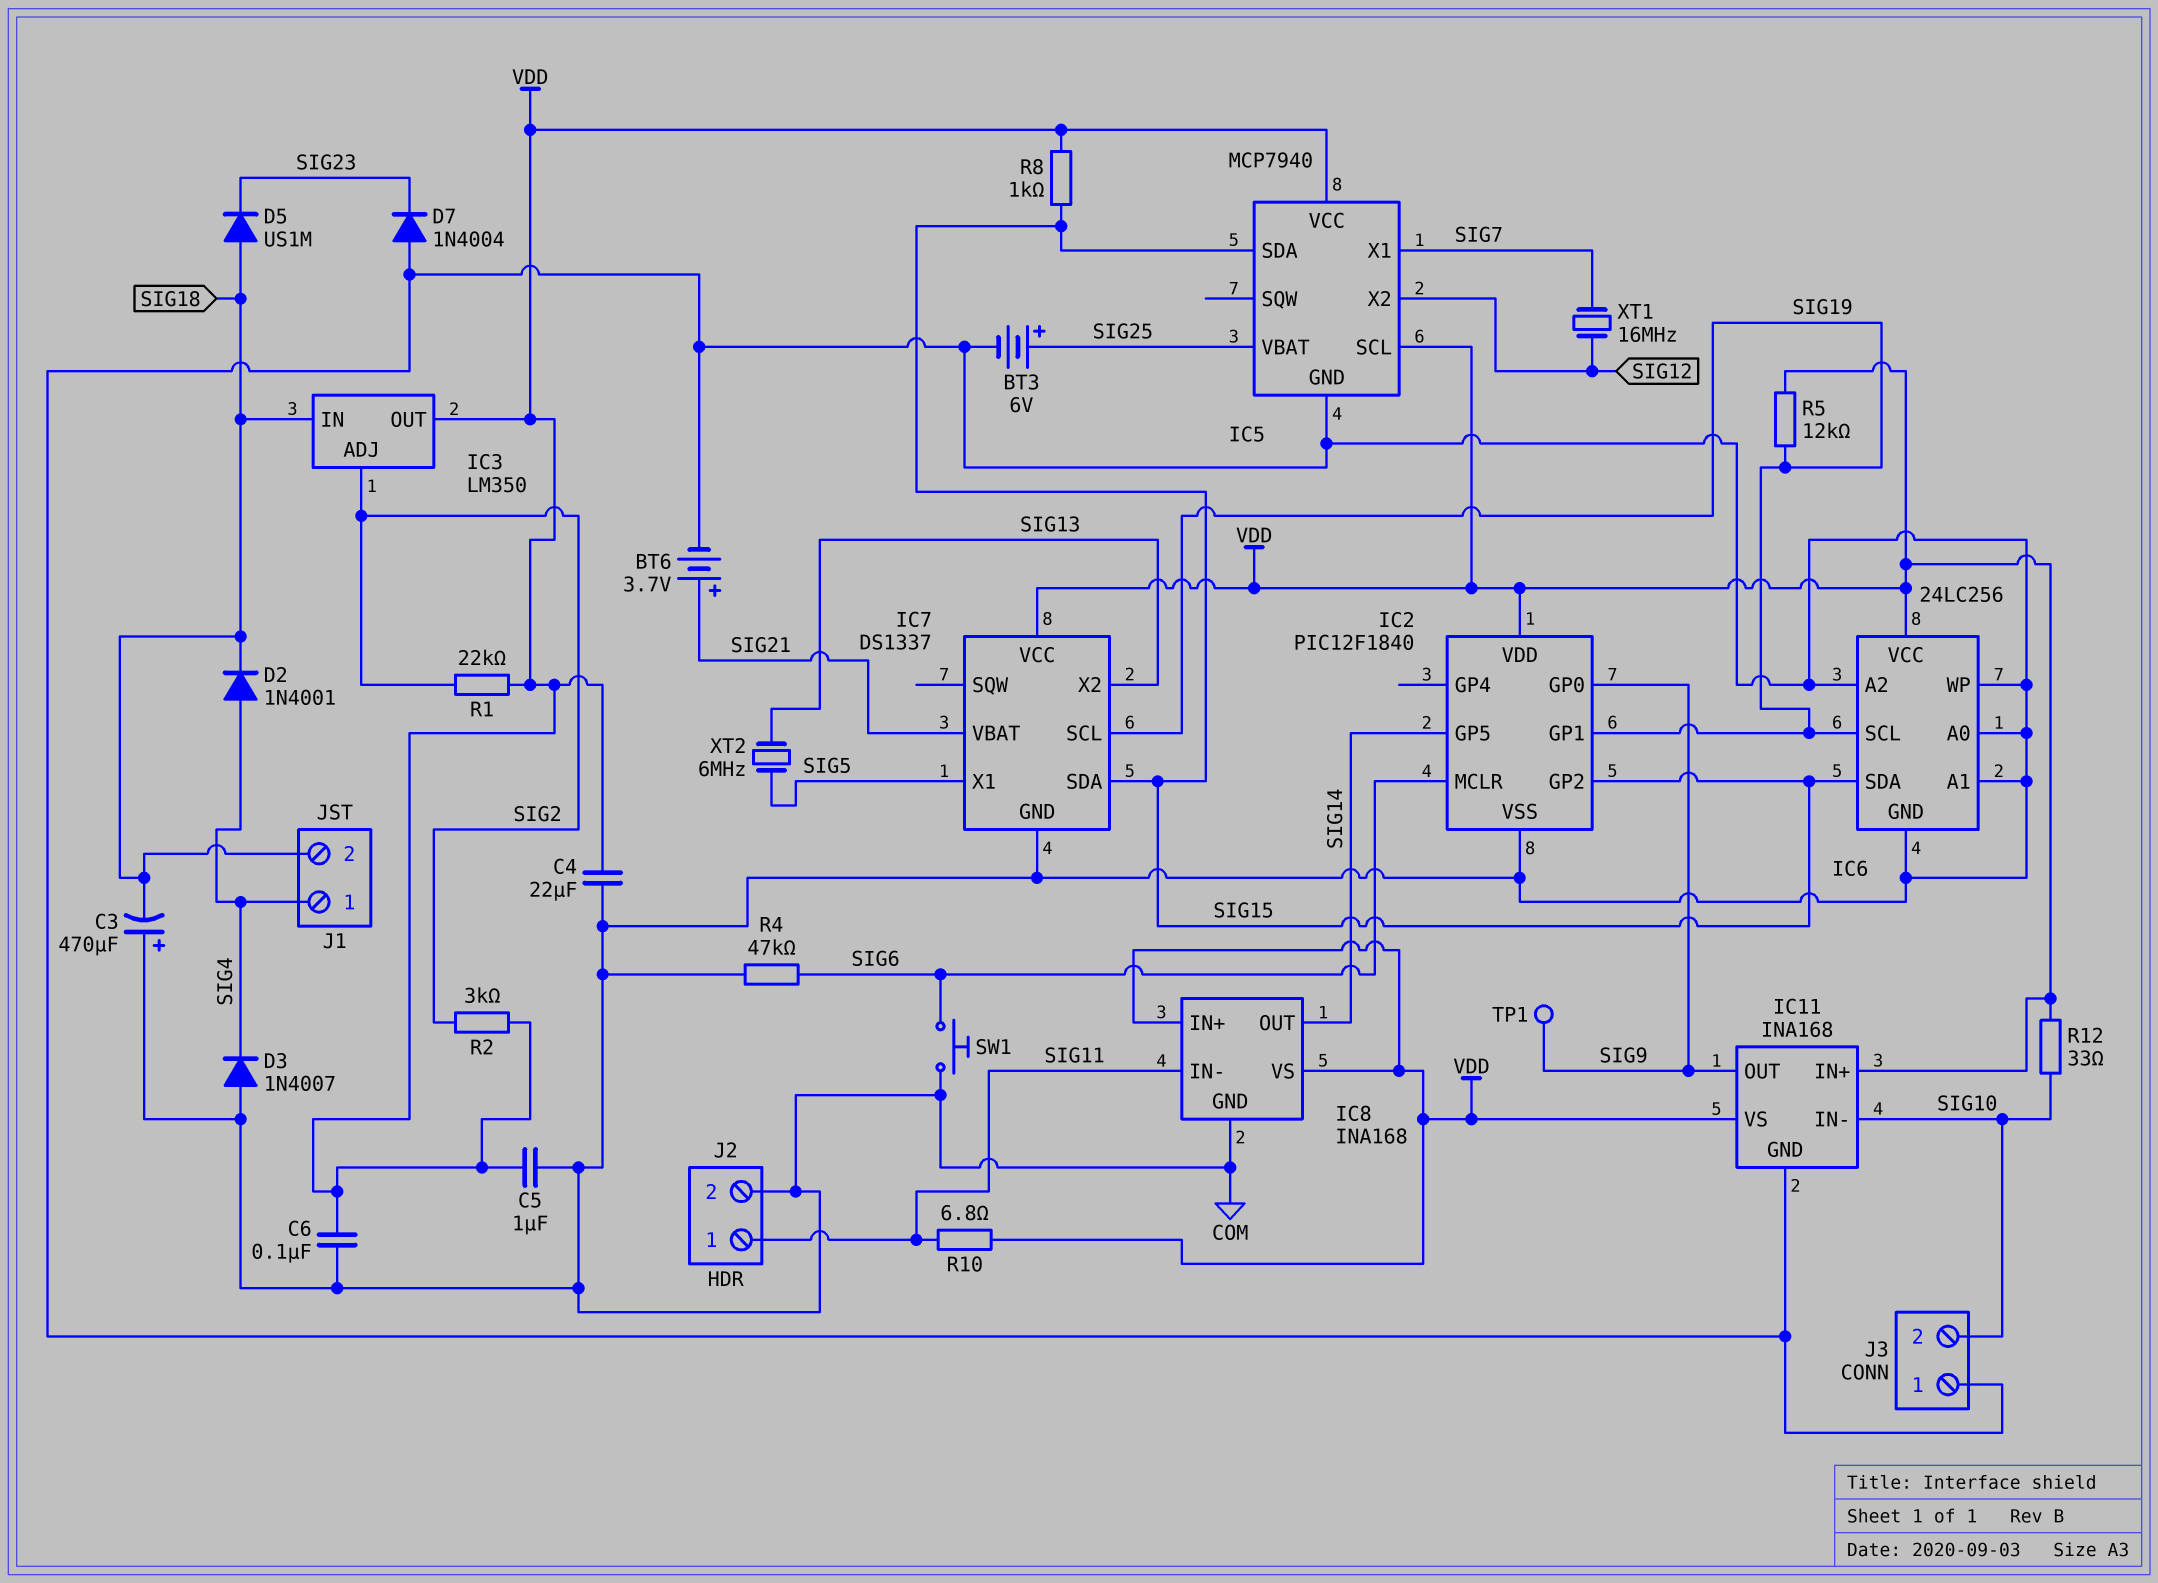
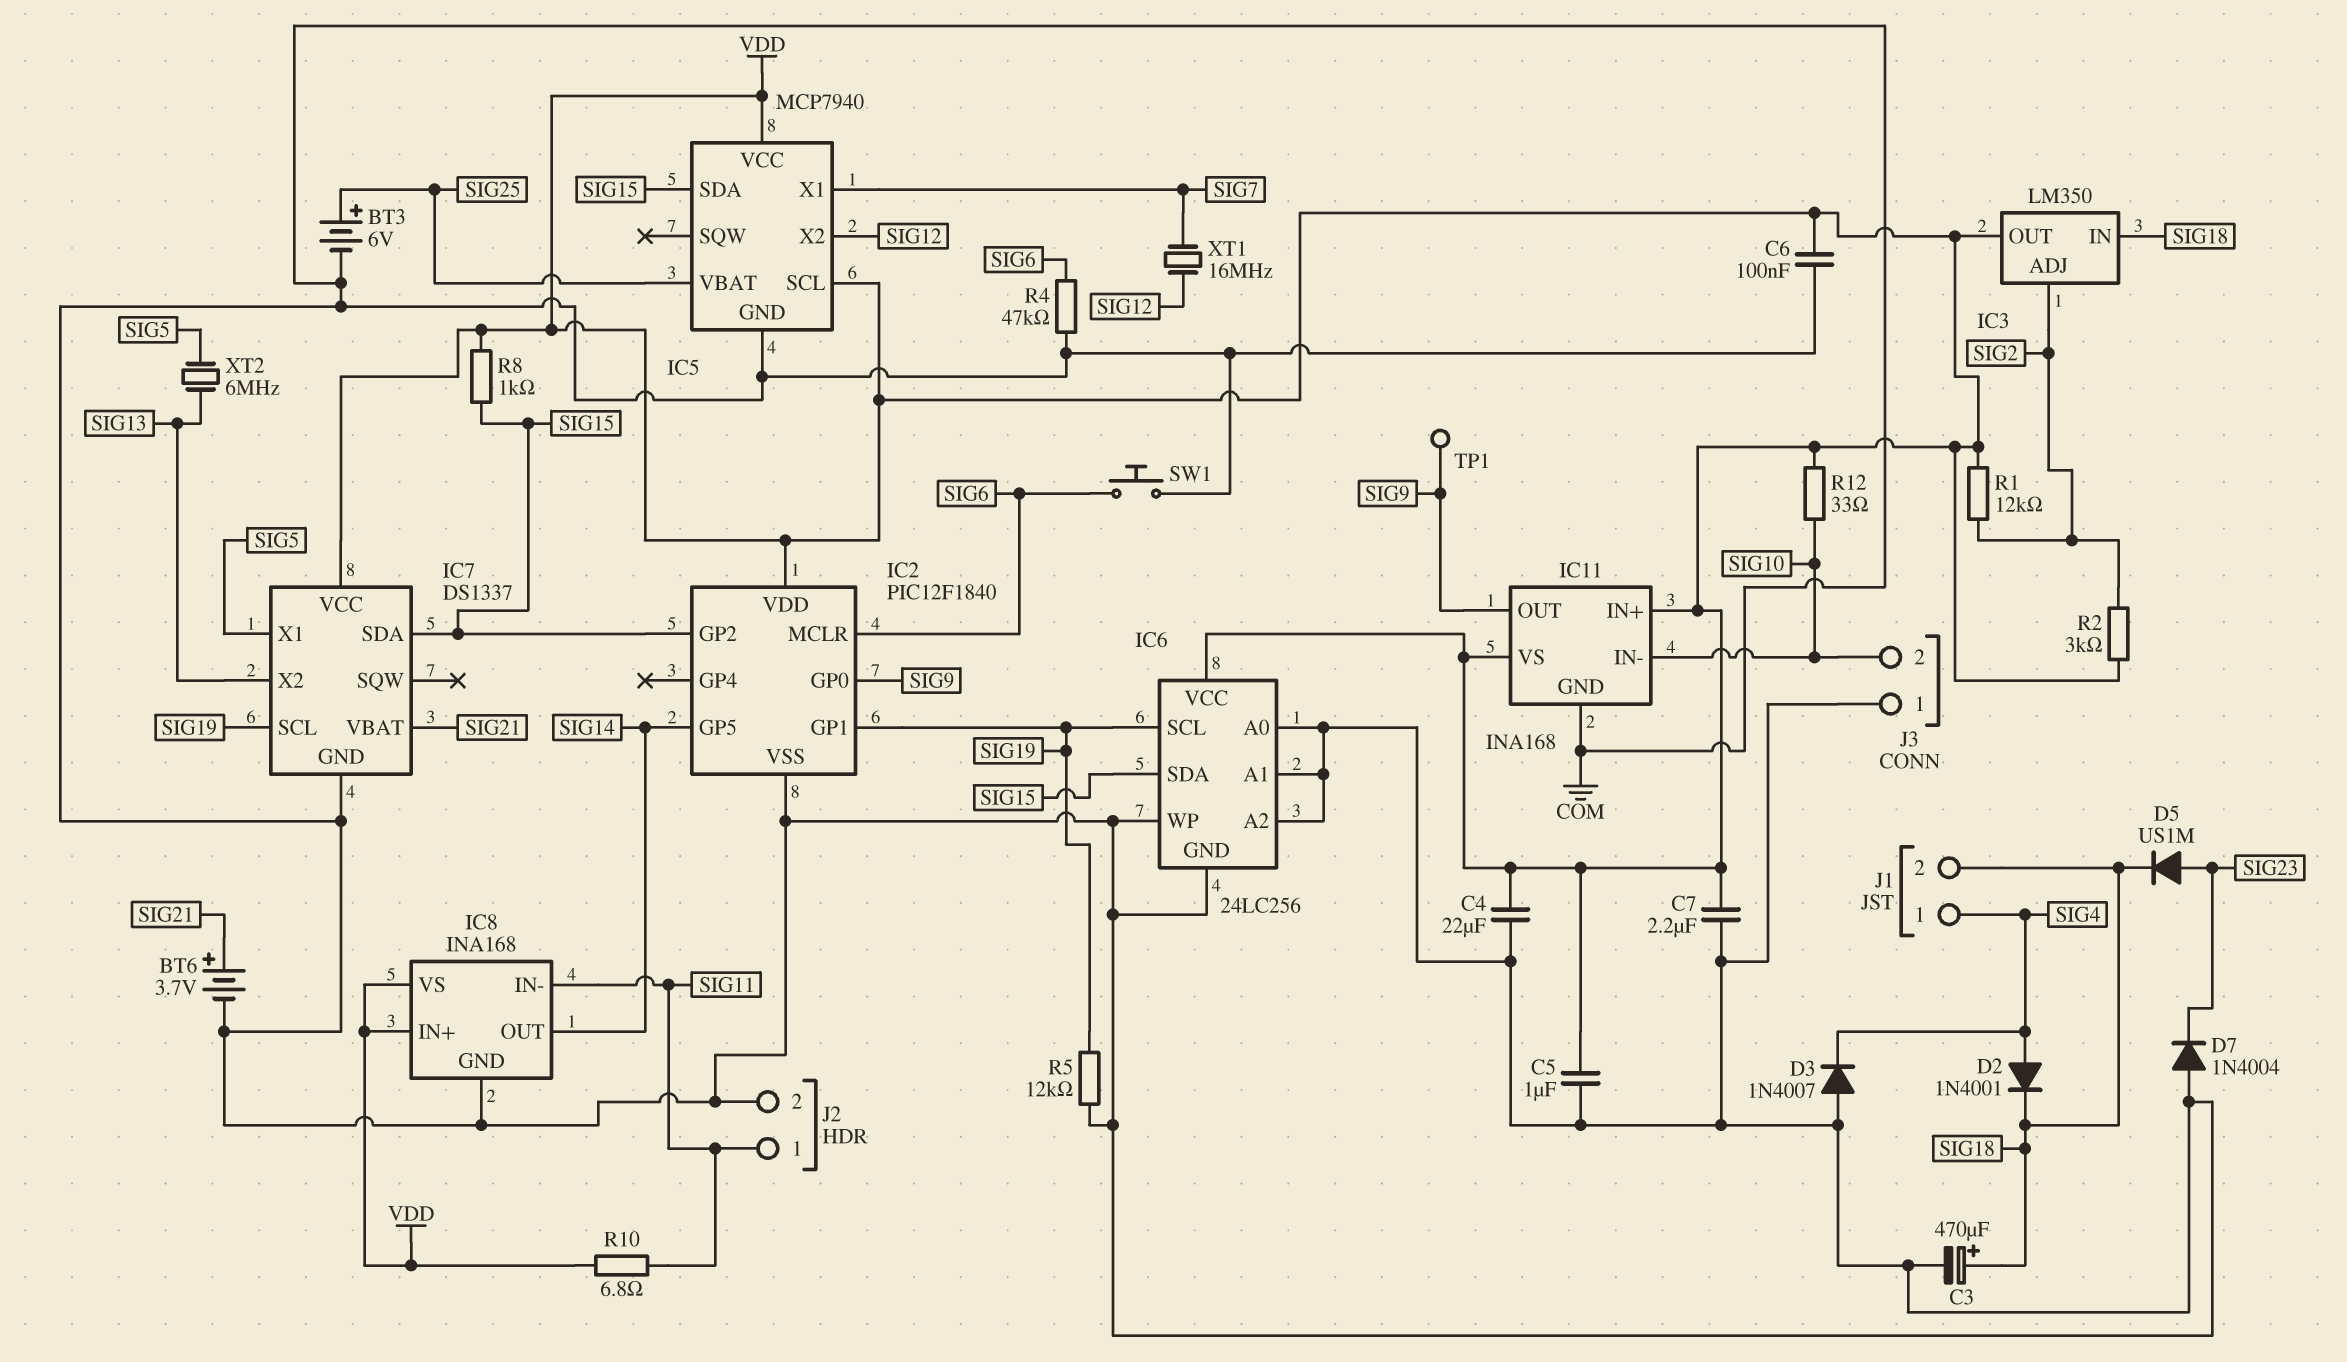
C3: 470uF (plus COM, minus SIG18) -> 470uF (plus SIG18, minus COM)
C7: none -> 2.2uF (COM, VDD)
D5: diode US1M (A SIG18, K SIG23) -> diode US1M (A SIG23, K SIG18)
R1: 22k (SIG2, VDD) -> 12k (SIG2, VDD)
R5: 12k (SIG19, VDD) -> 12k (COM, SIG19)

